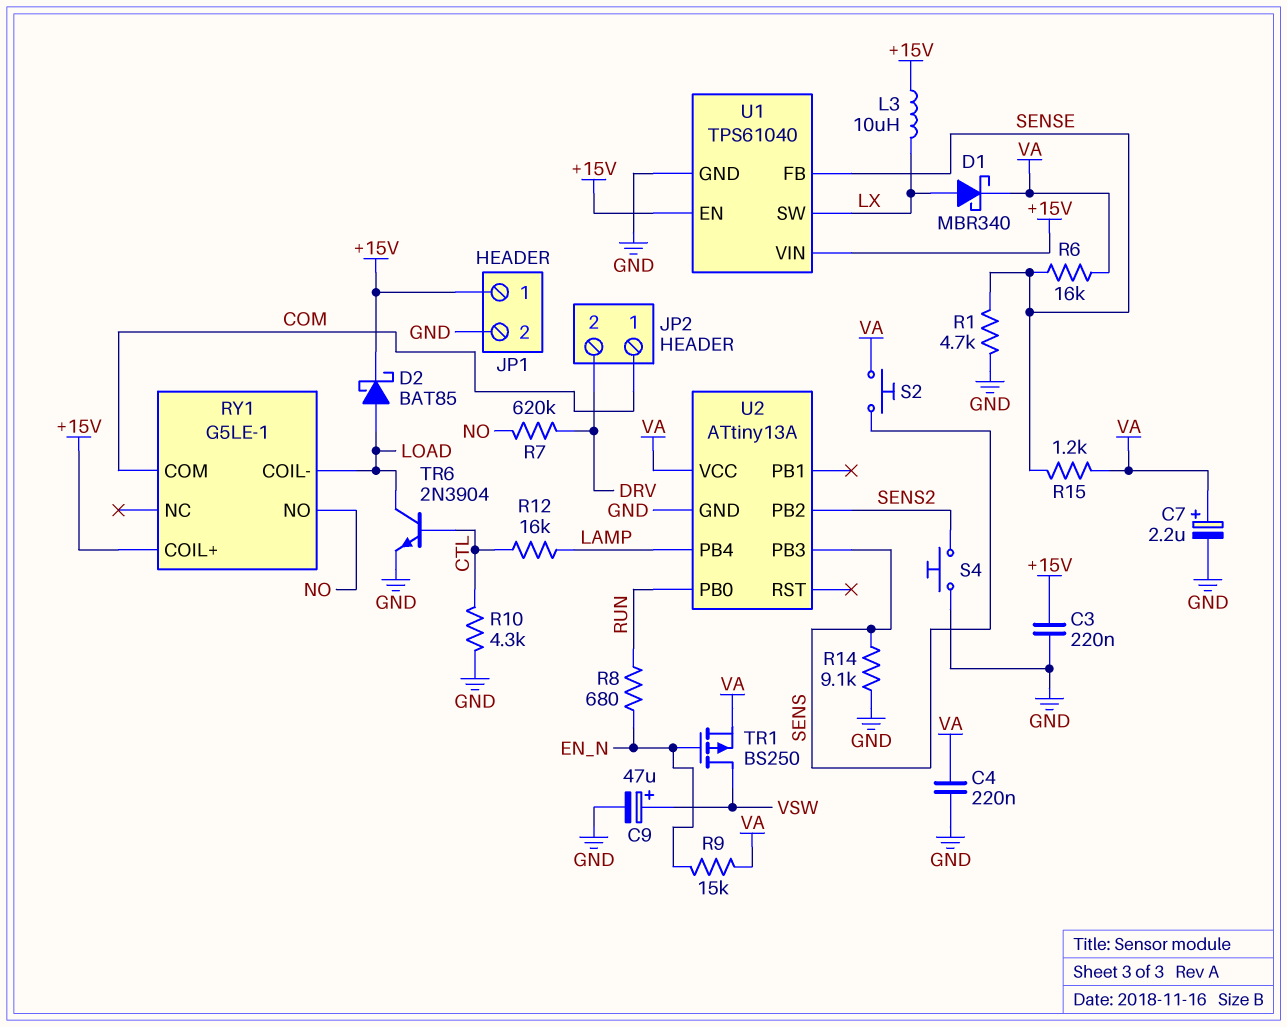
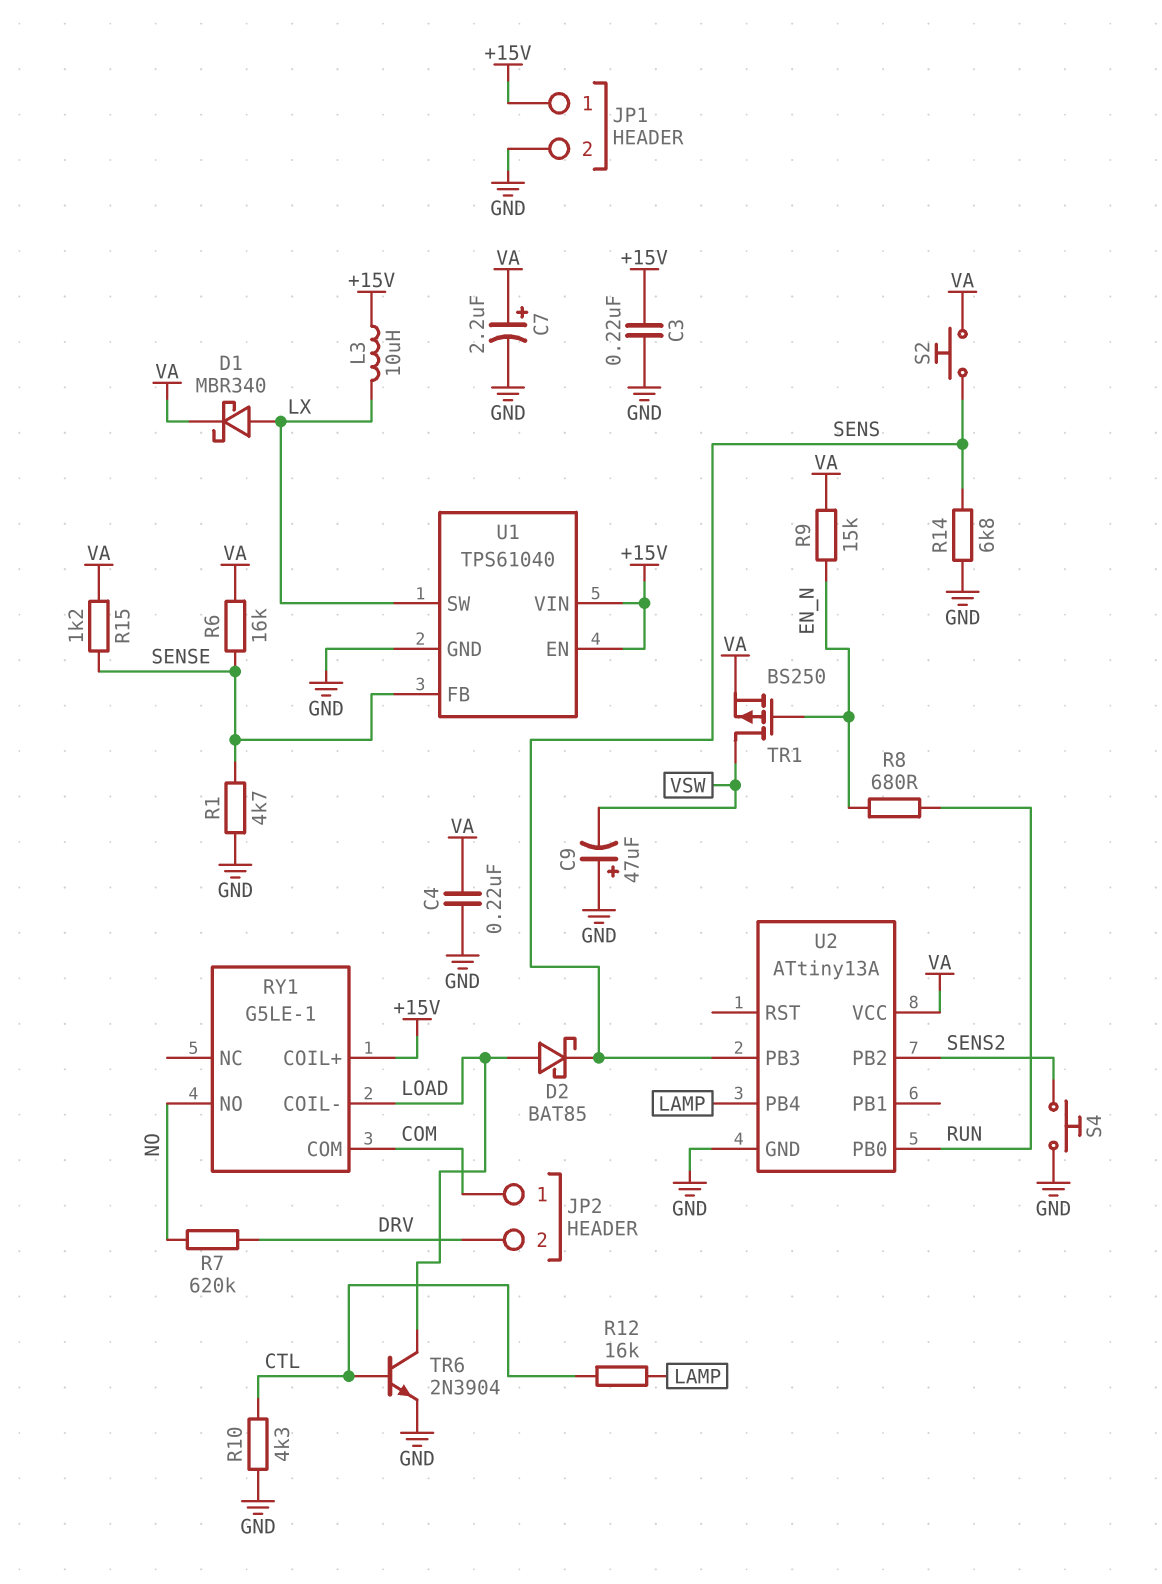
C9: 47uF (plus VSW, minus GND) -> 47uF (plus GND, minus VSW)
D2: schottky BAT85 (A LOAD, K +15V) -> schottky BAT85 (A LOAD, K SENS)
R14: 9.1k (GND, SENS) -> 6.8k (GND, SENS)

